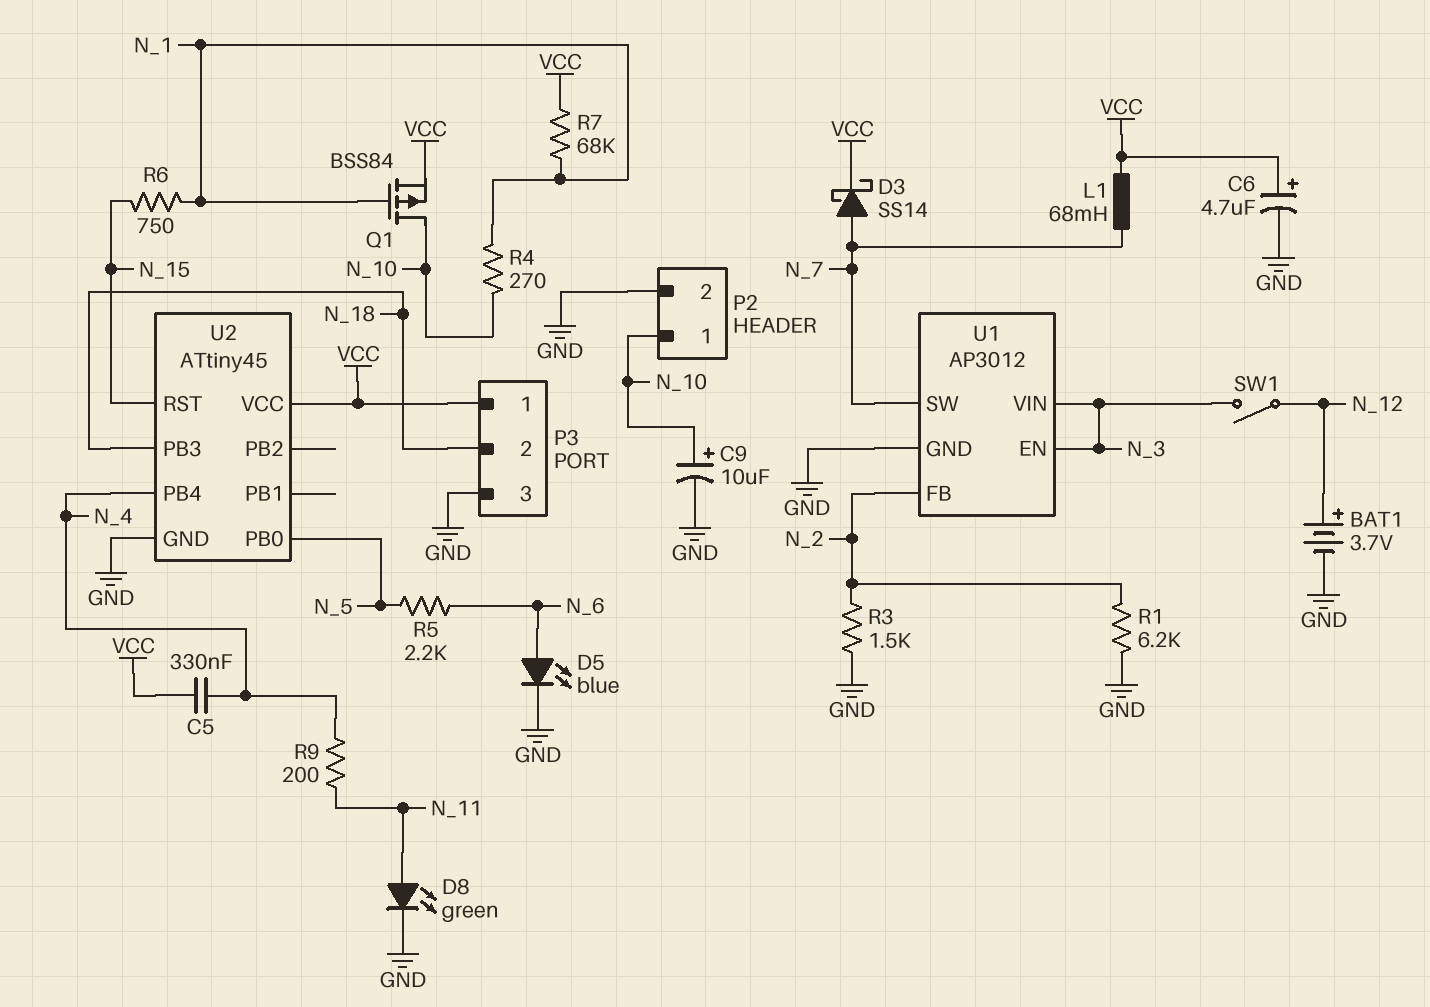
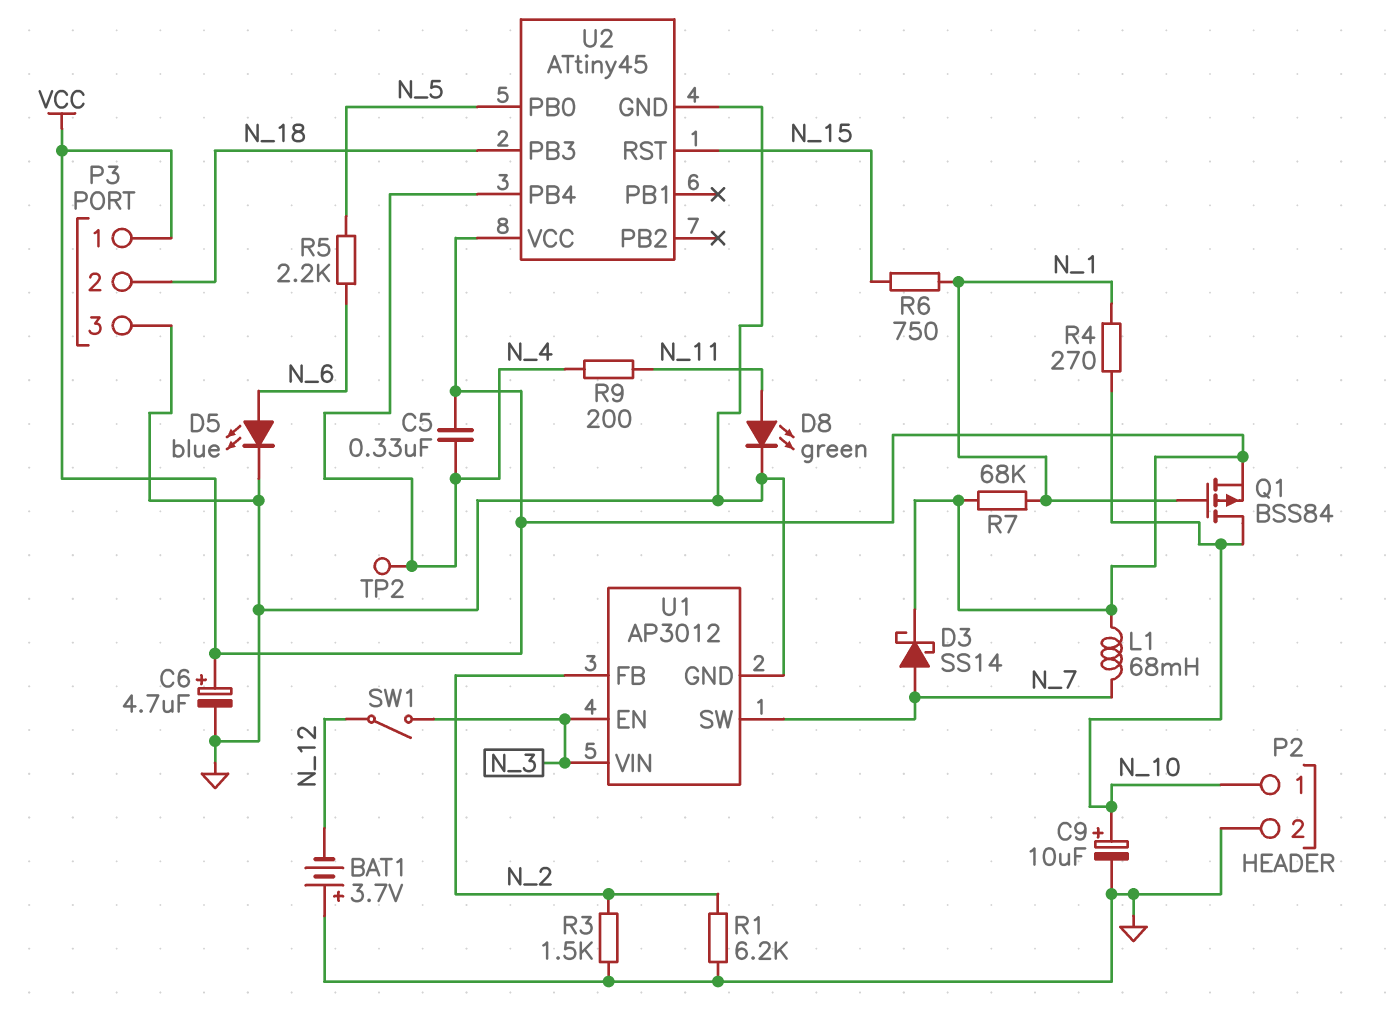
BAT1: 3.7V (plus N_12, minus GND) -> 3.7V (plus GND, minus N_12)
TP2: none -> test point (N_4)

